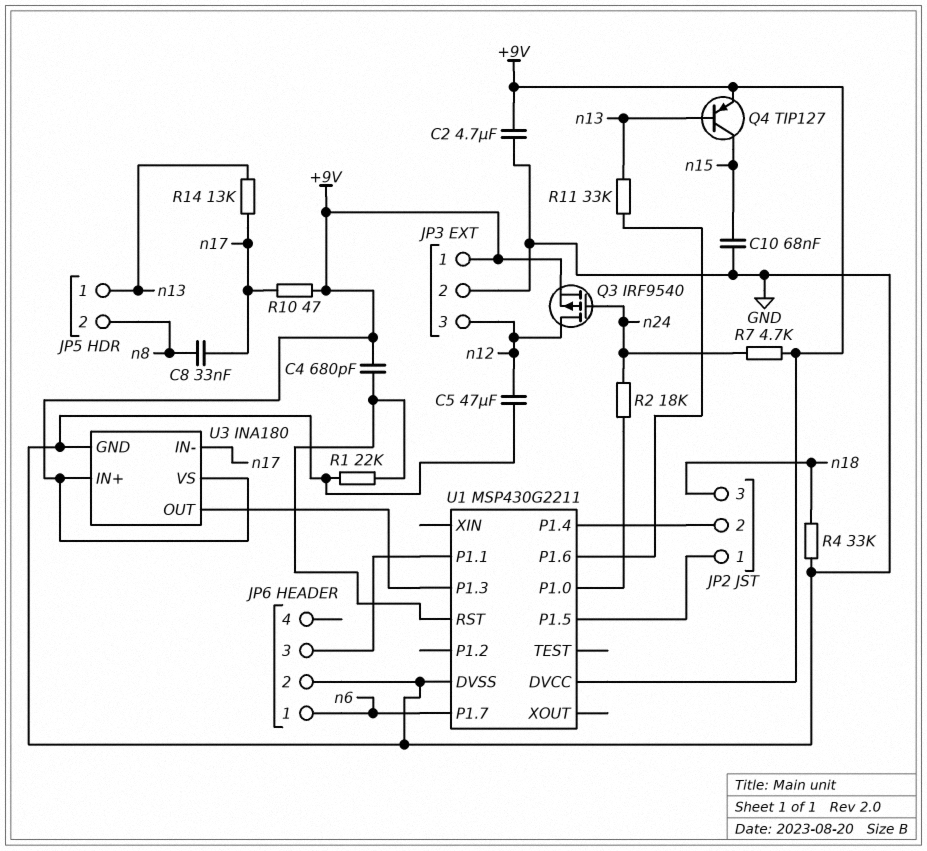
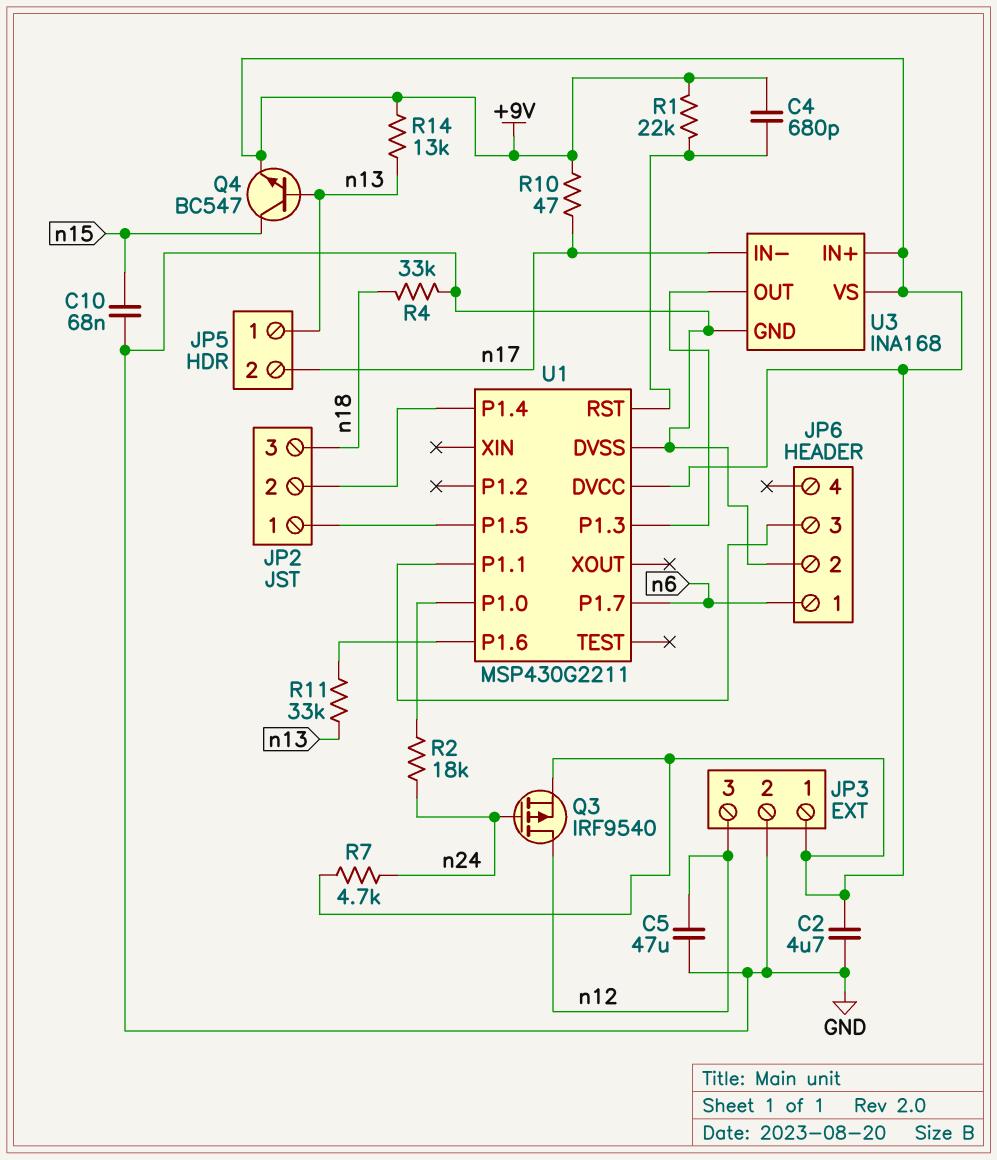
C8: 33nF (n8, n17) -> none
JP5 pin 2: n8 -> n17
Q4: PNP TIP127 (B n13, C n15, E +9V) -> NPN BC547 (B n13, C n15, E +9V)
R1: 22k (GND, U1/RST) -> 22k (+9V, U1/RST)
R14: 13k (n13, n17) -> 13k (+9V, n13)
U3: INA180 -> INA168

